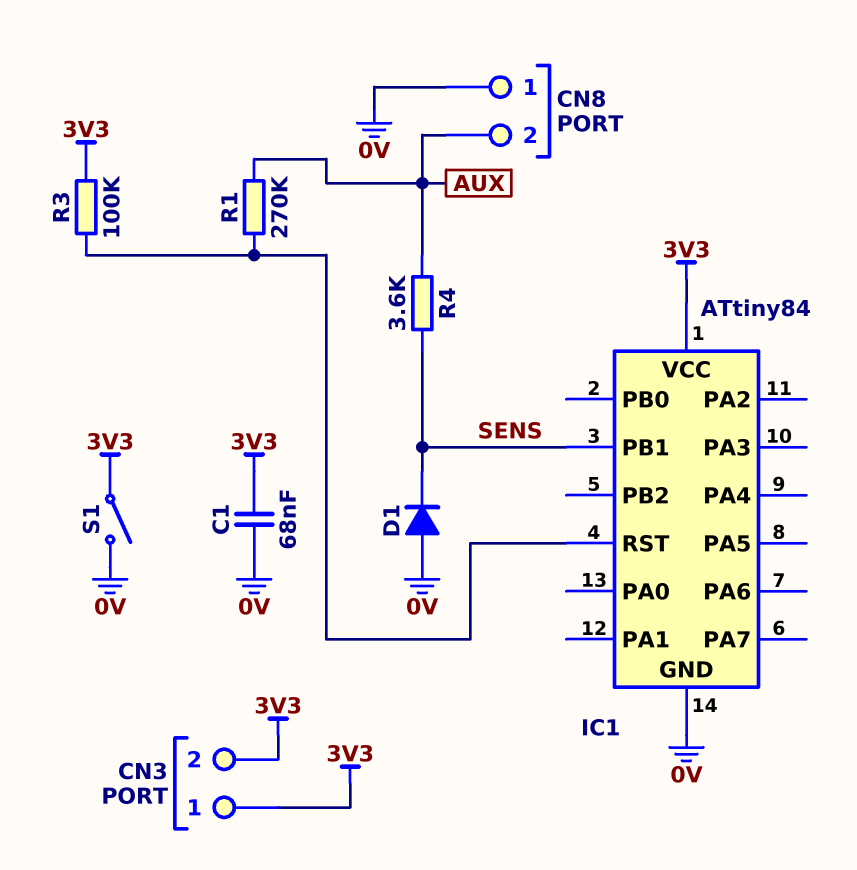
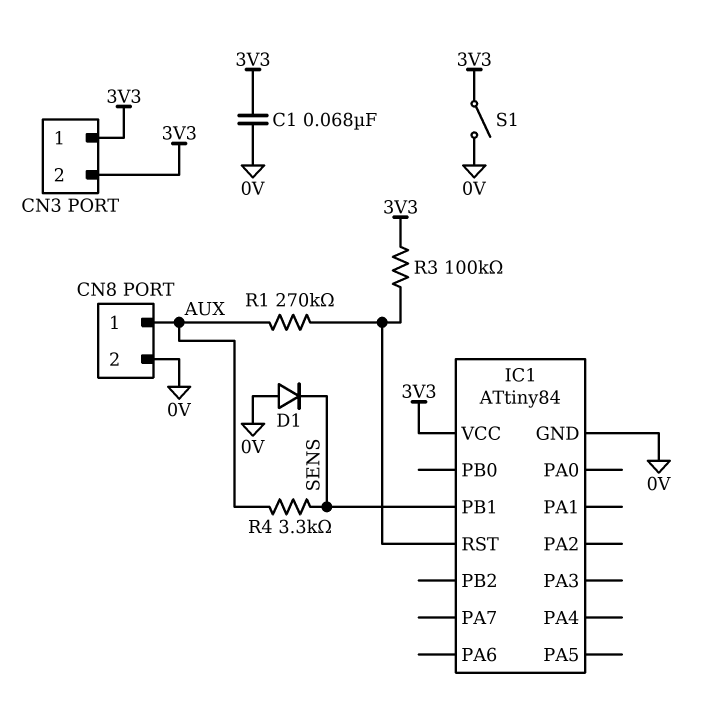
CN8 pin 1: 0V -> AUX
CN8 pin 2: AUX -> 0V
R4: 3.6k (AUX, SENS) -> 3.3k (AUX, SENS)

